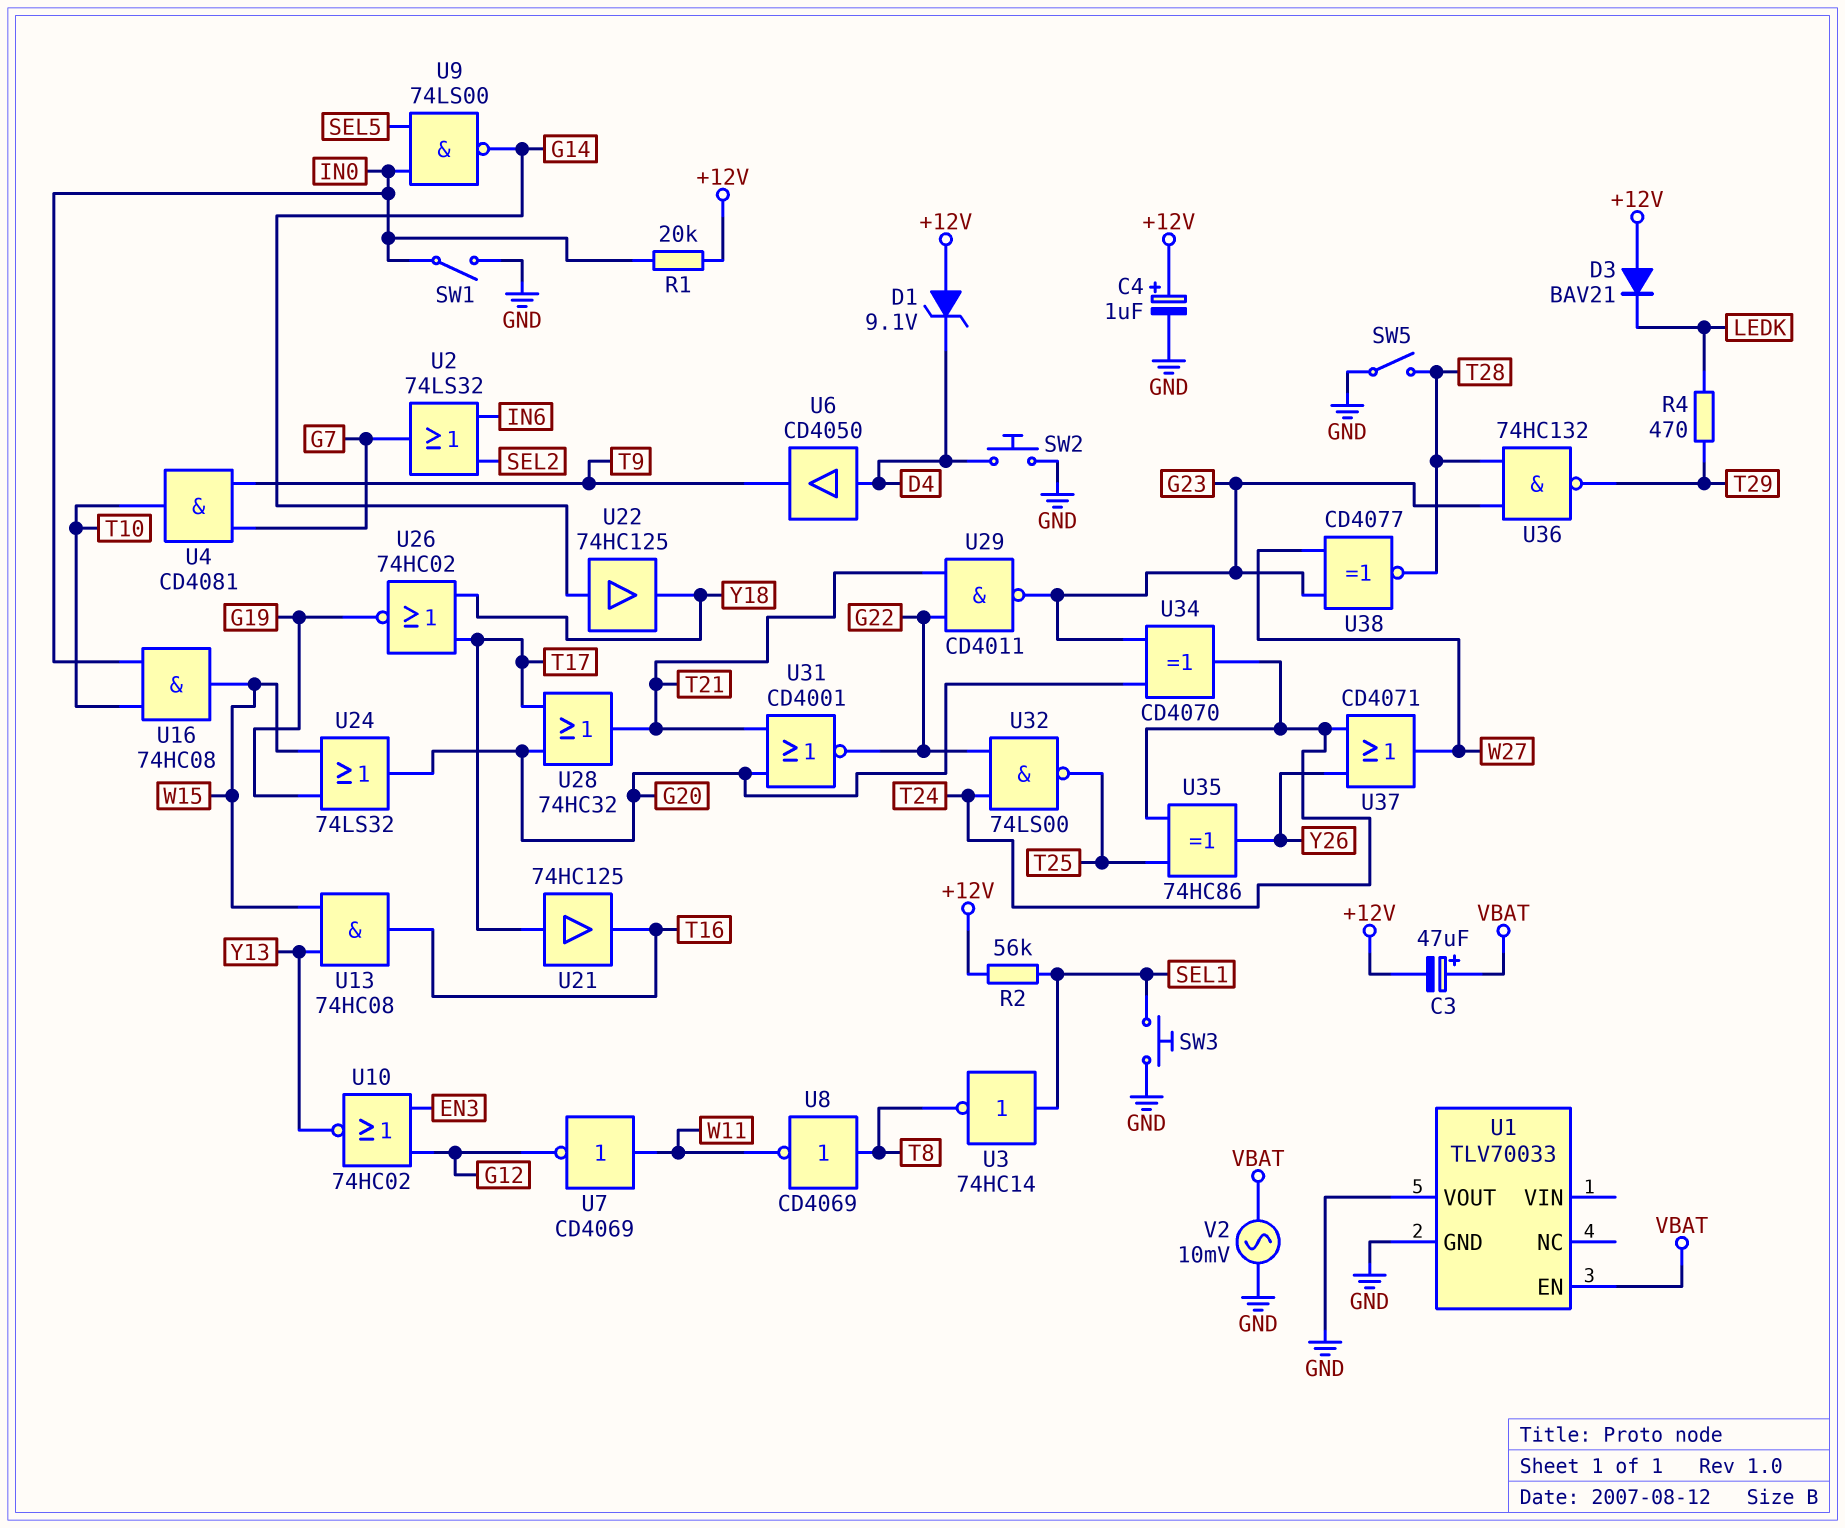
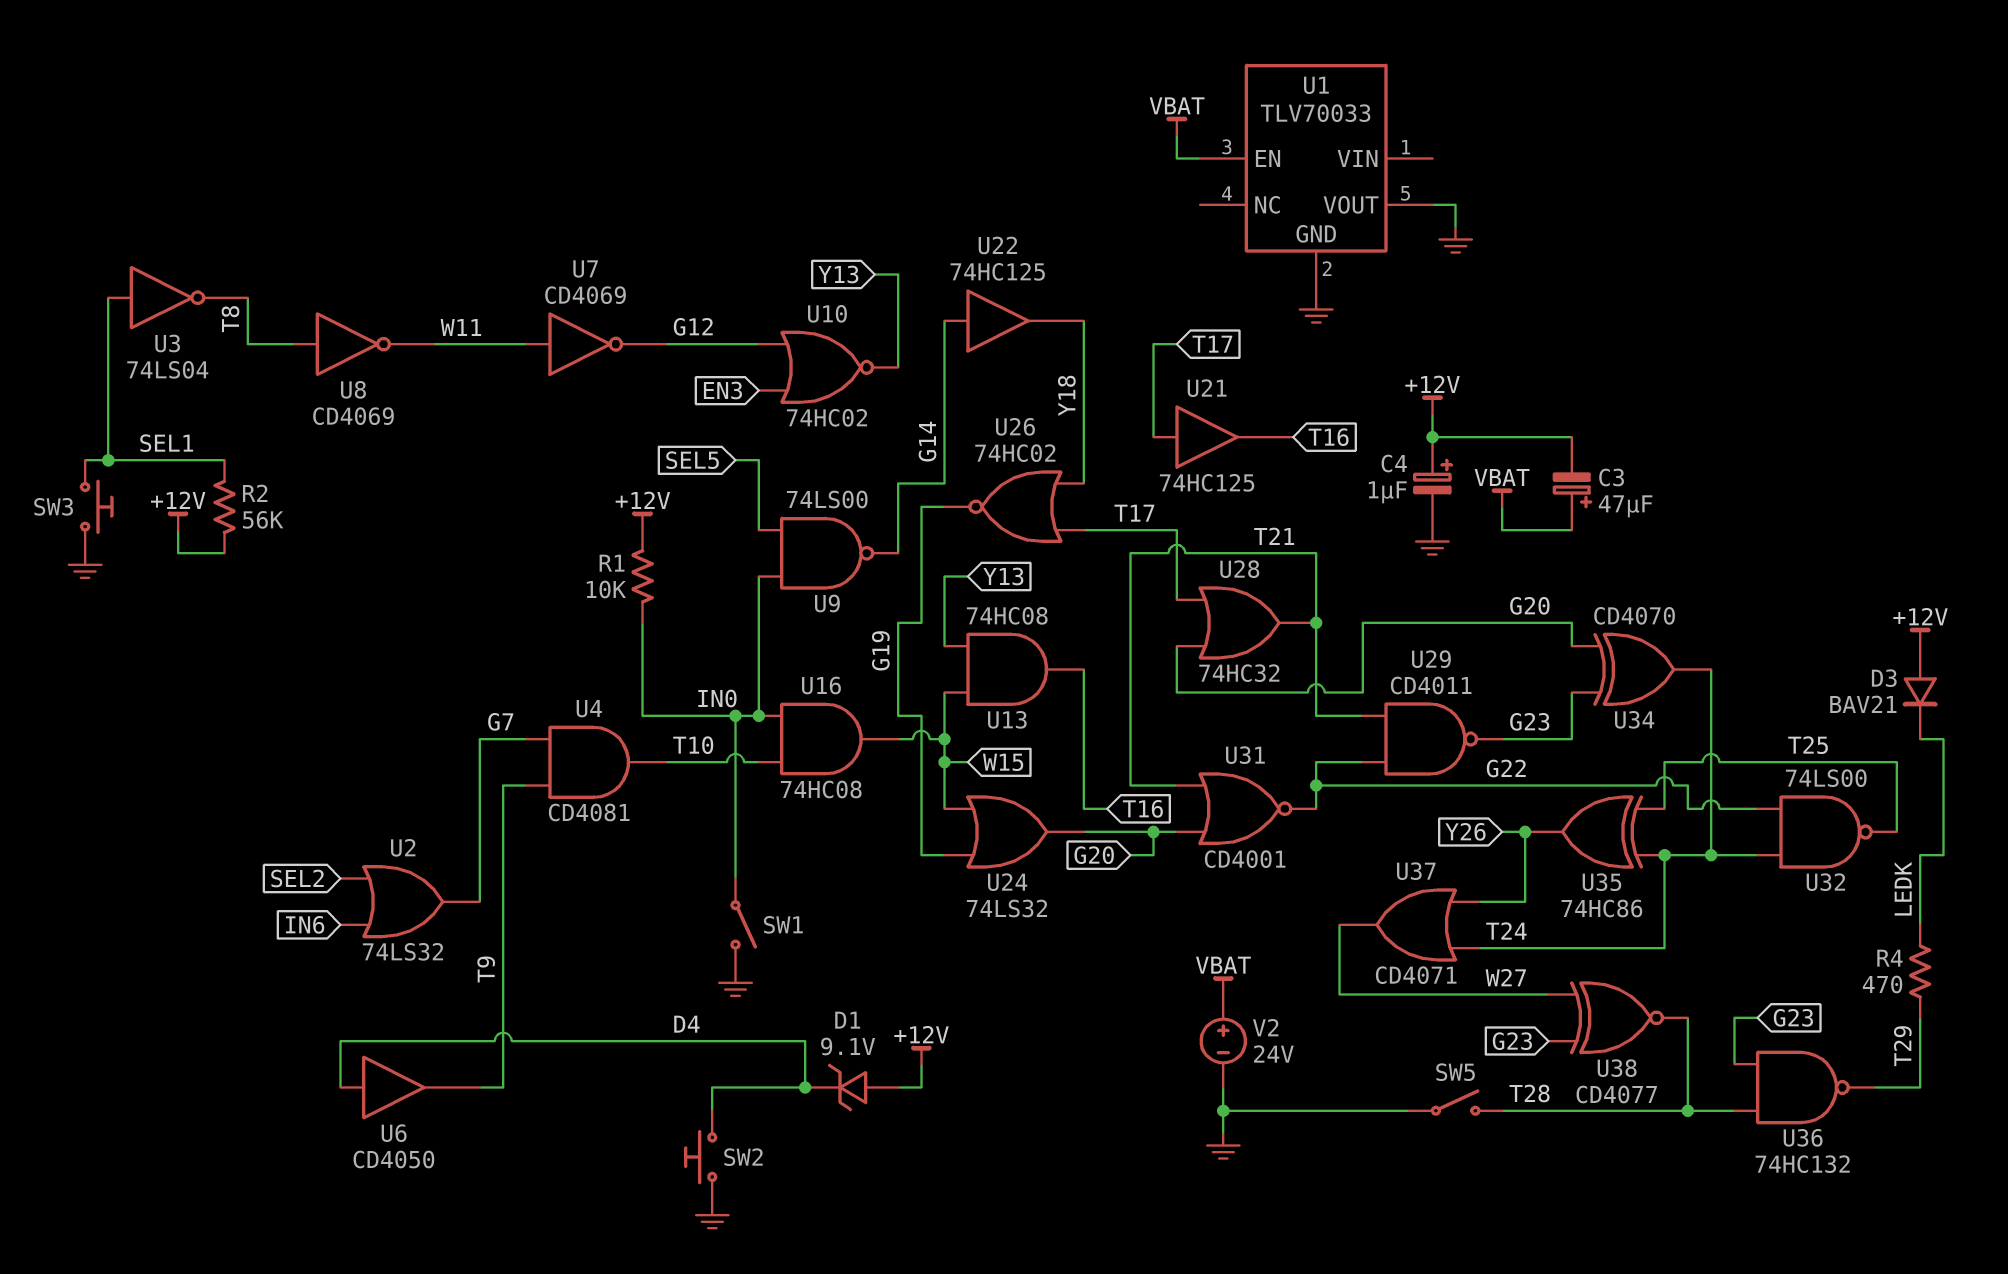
R1: 20k (+12V, IN0) -> 10k (+12V, IN0)
U3: NOT 74HC14 (in SEL1, out T8) -> NOT 74LS04 (in SEL1, out T8)
V2: AC 10mV (GND, VBAT) -> 24V (plus VBAT, minus GND)

